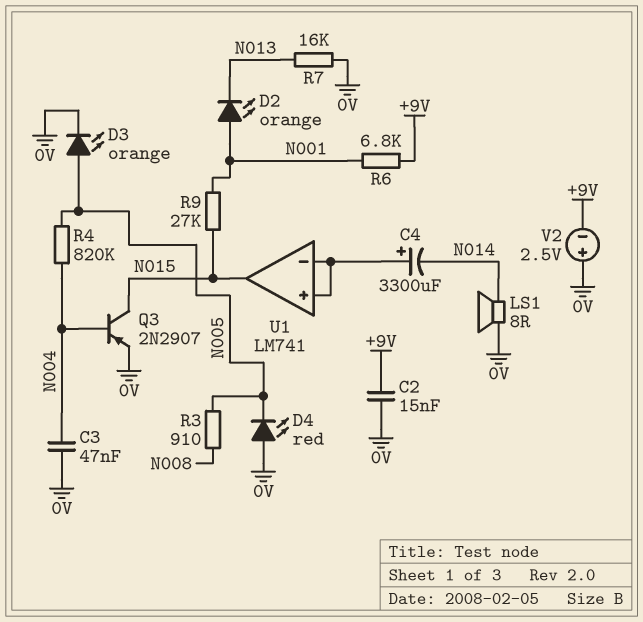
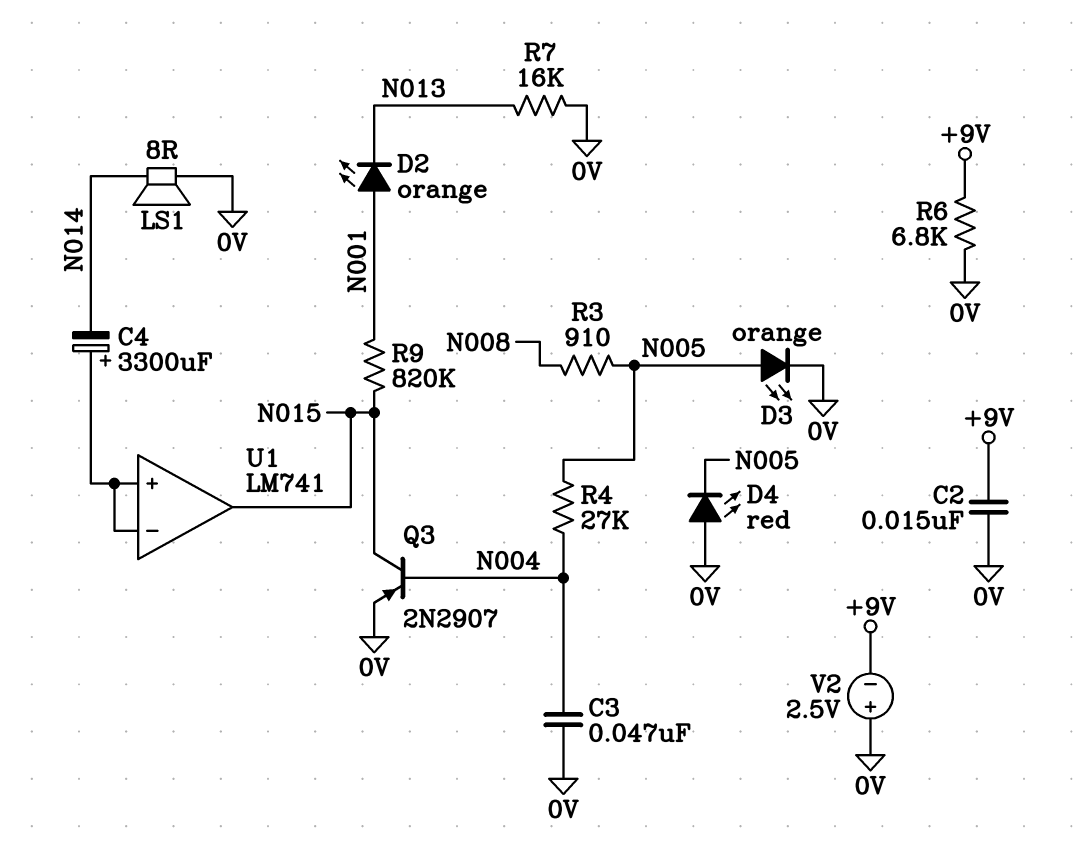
R4: 820k (N004, N005) -> 27k (N004, N005)
R6: 6.8k (+9V, N001) -> 6.8k (+9V, 0V)
R9: 27k (N001, N015) -> 820k (N001, N015)

